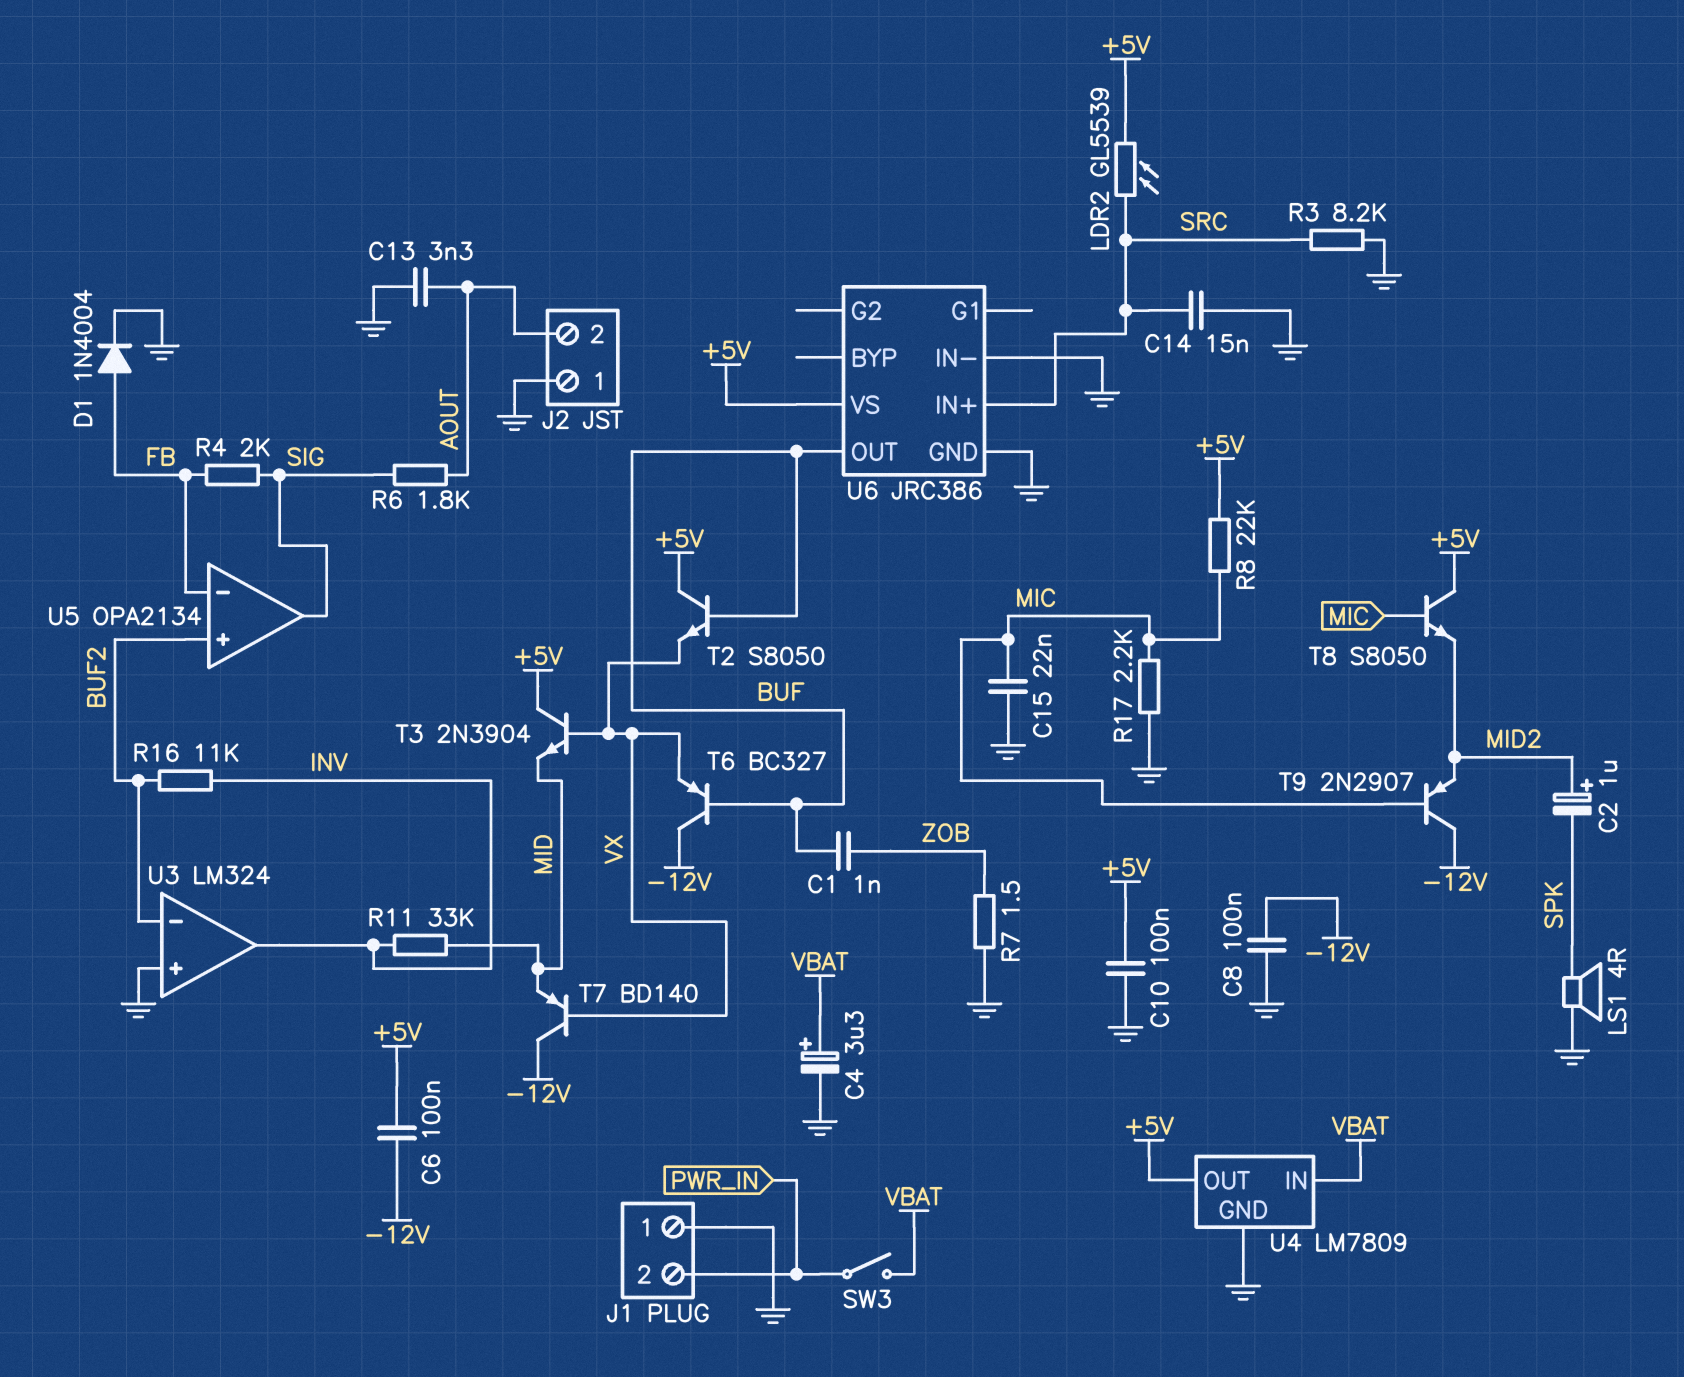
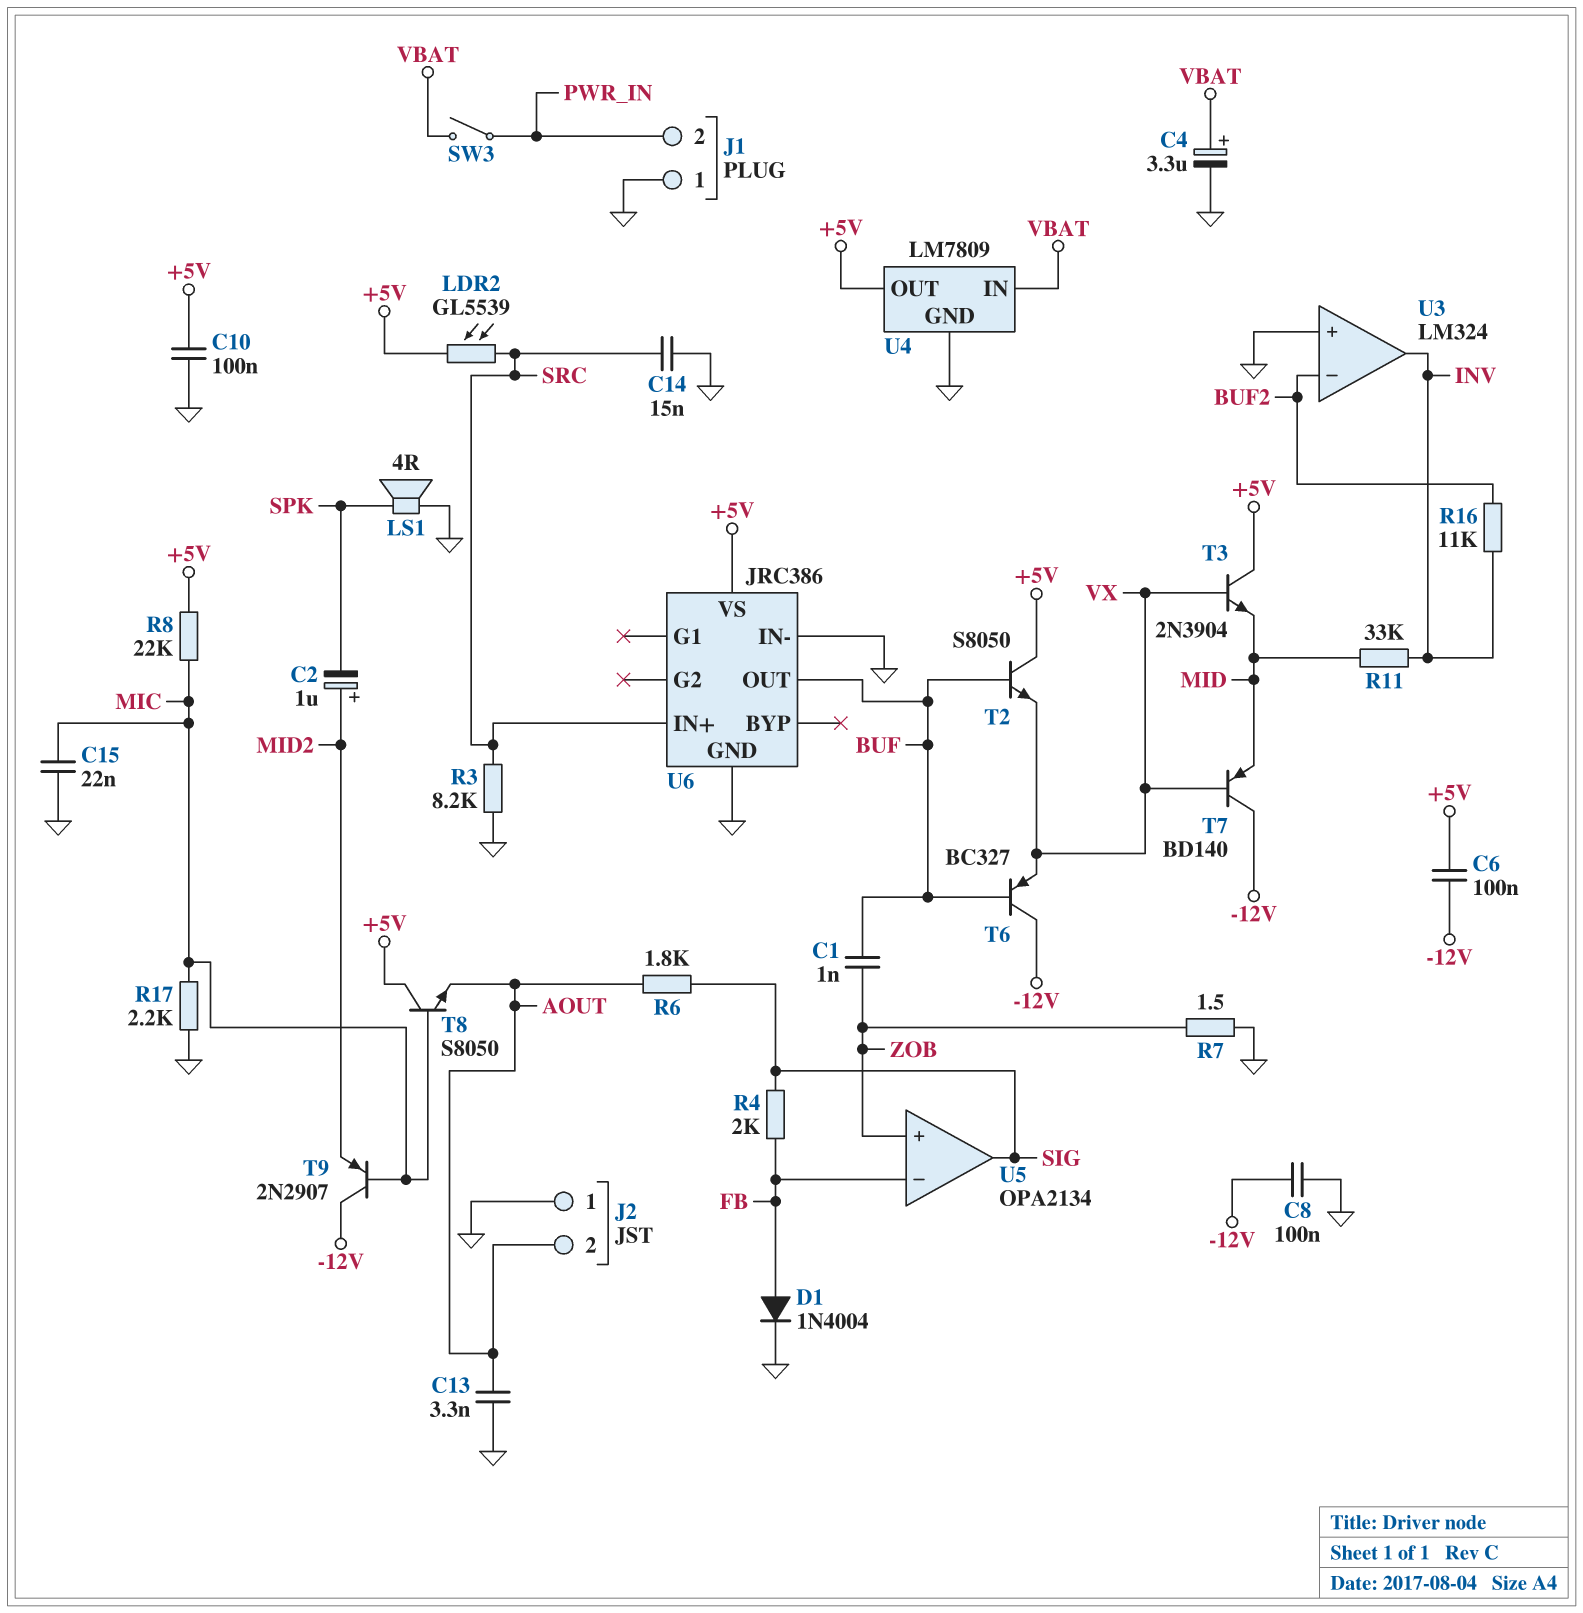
T8: NPN S8050 (B MIC, C +5V, E MID2) -> NPN S8050 (B MIC, C +5V, E AOUT)
U5 pin in+: BUF2 -> ZOB

